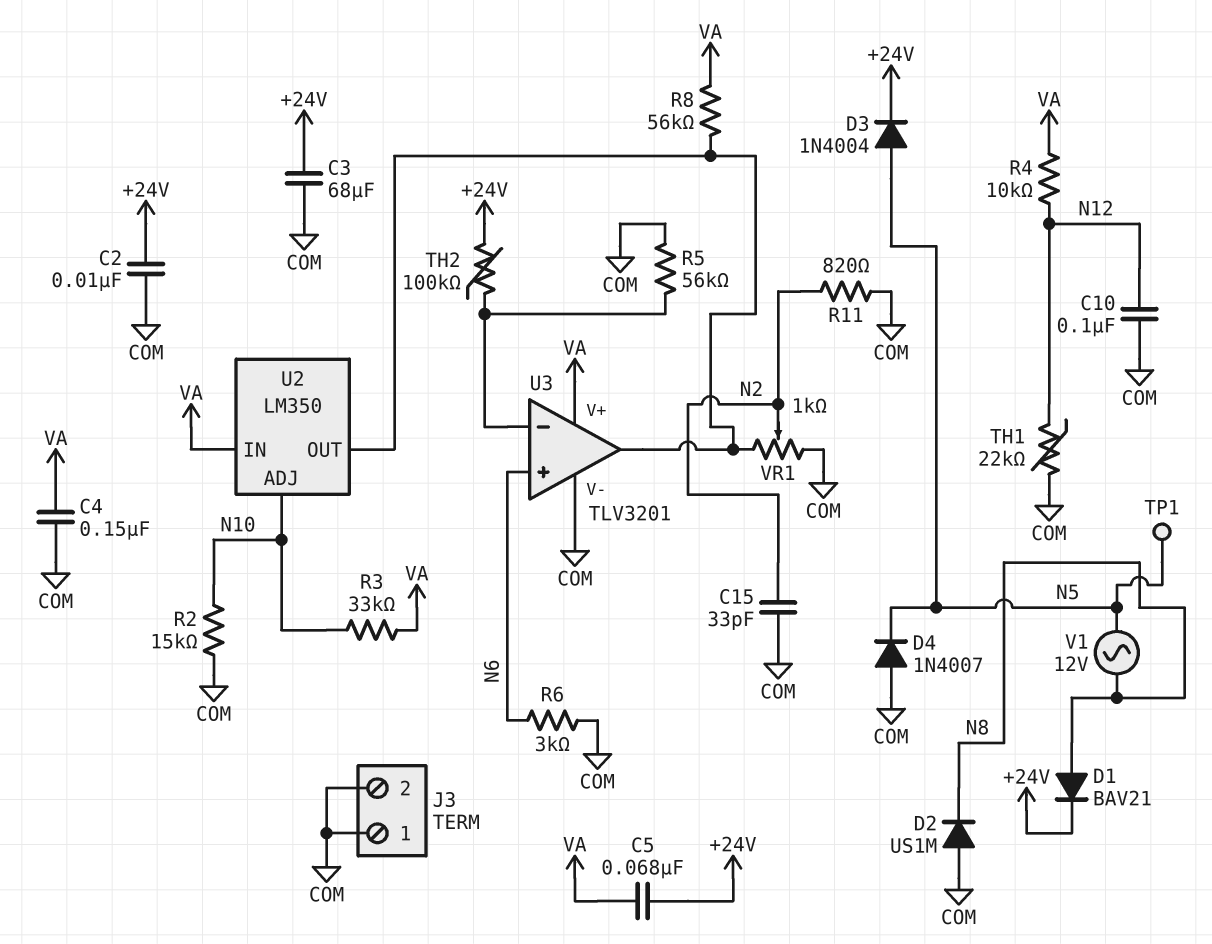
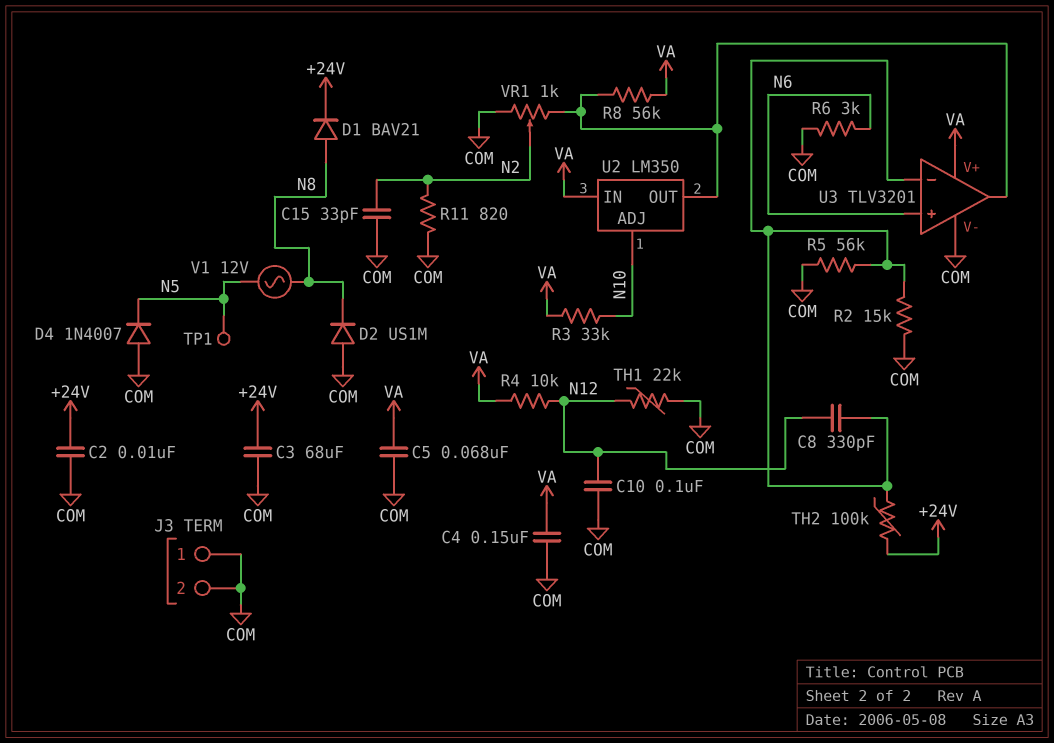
C5: 68nF (+24V, VA) -> 68nF (COM, VA)
C8: none -> 330pF (N12, U3/in-)
D3: diode 1N4004 (A N5, K +24V) -> none
R2: 15k (COM, N10) -> 15k (COM, U3/in-)

